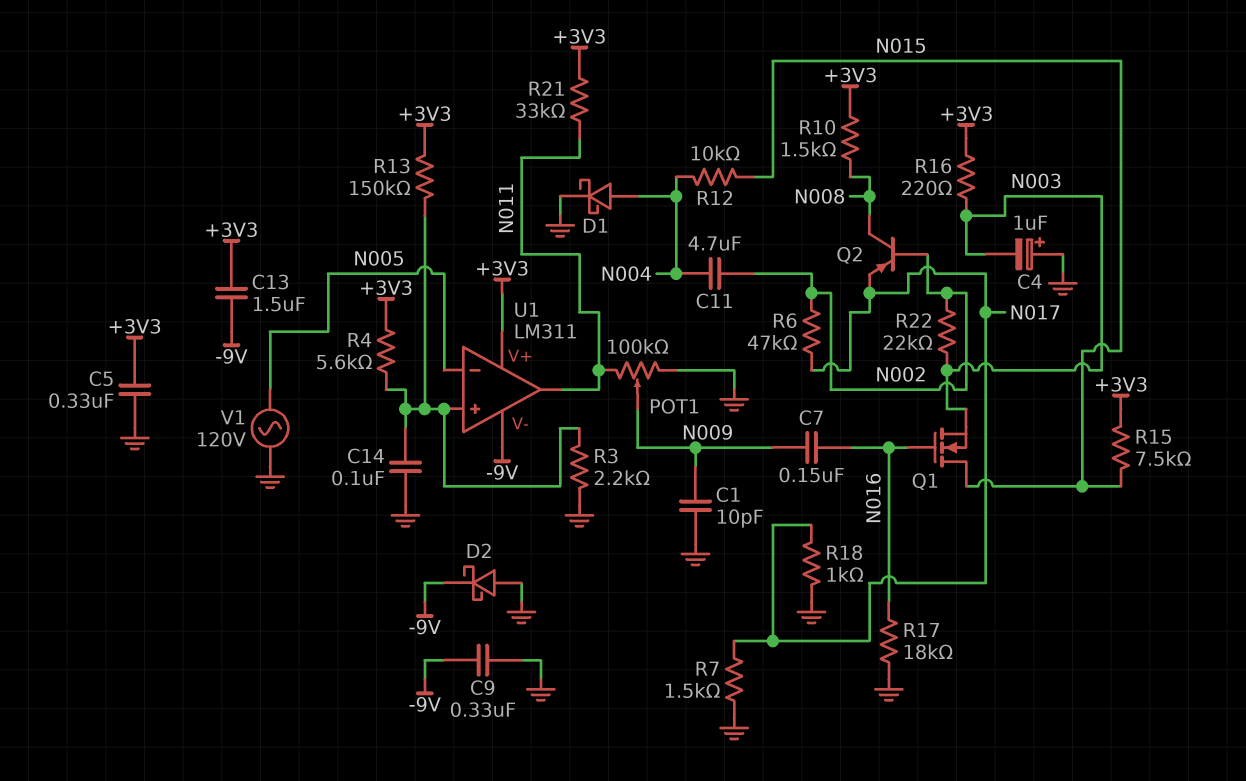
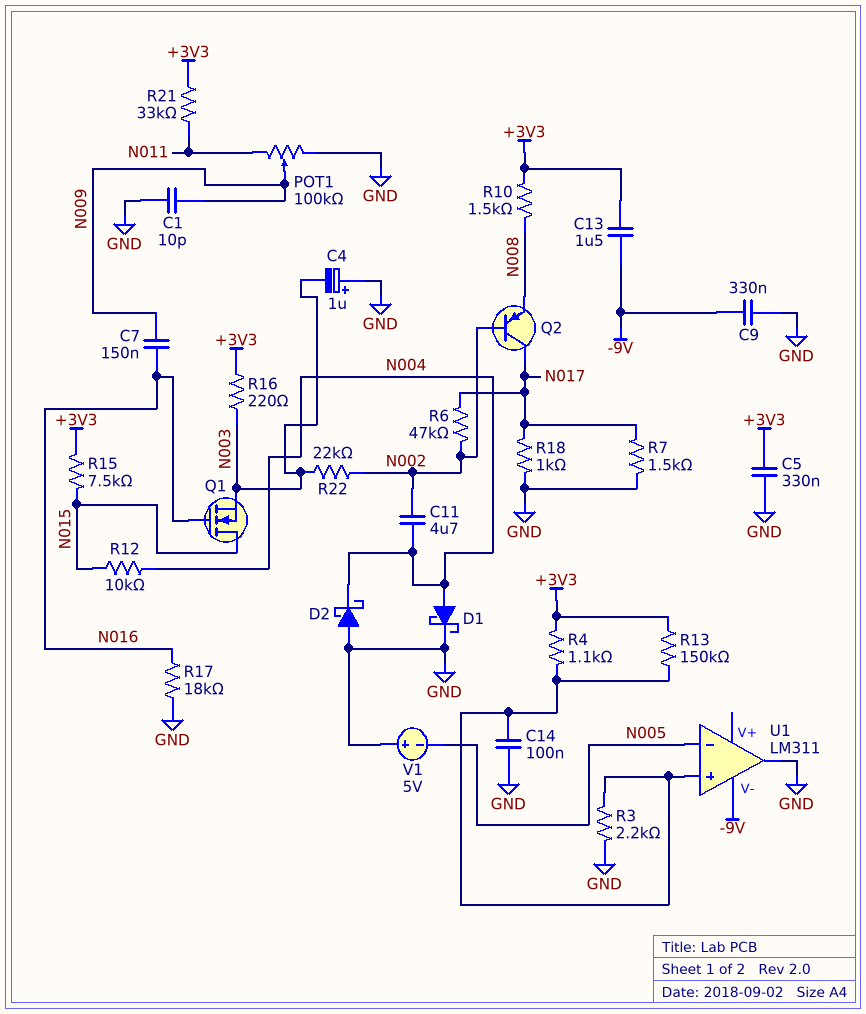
D2: schottky (A GND, K -9V) -> schottky (A GND, K N004)
Q2: PNP (B N002, C N008, E N017) -> PNP (B N002, C N017, E N008)
R4: 5.6k (+3V3, U1/in+) -> 1.1k (+3V3, U1/in+)
U1 pin V+: +3V3 -> none
U1 pin out: N011 -> GND
V1: AC 120V (GND, N005) -> 5V (plus GND, minus N005)

